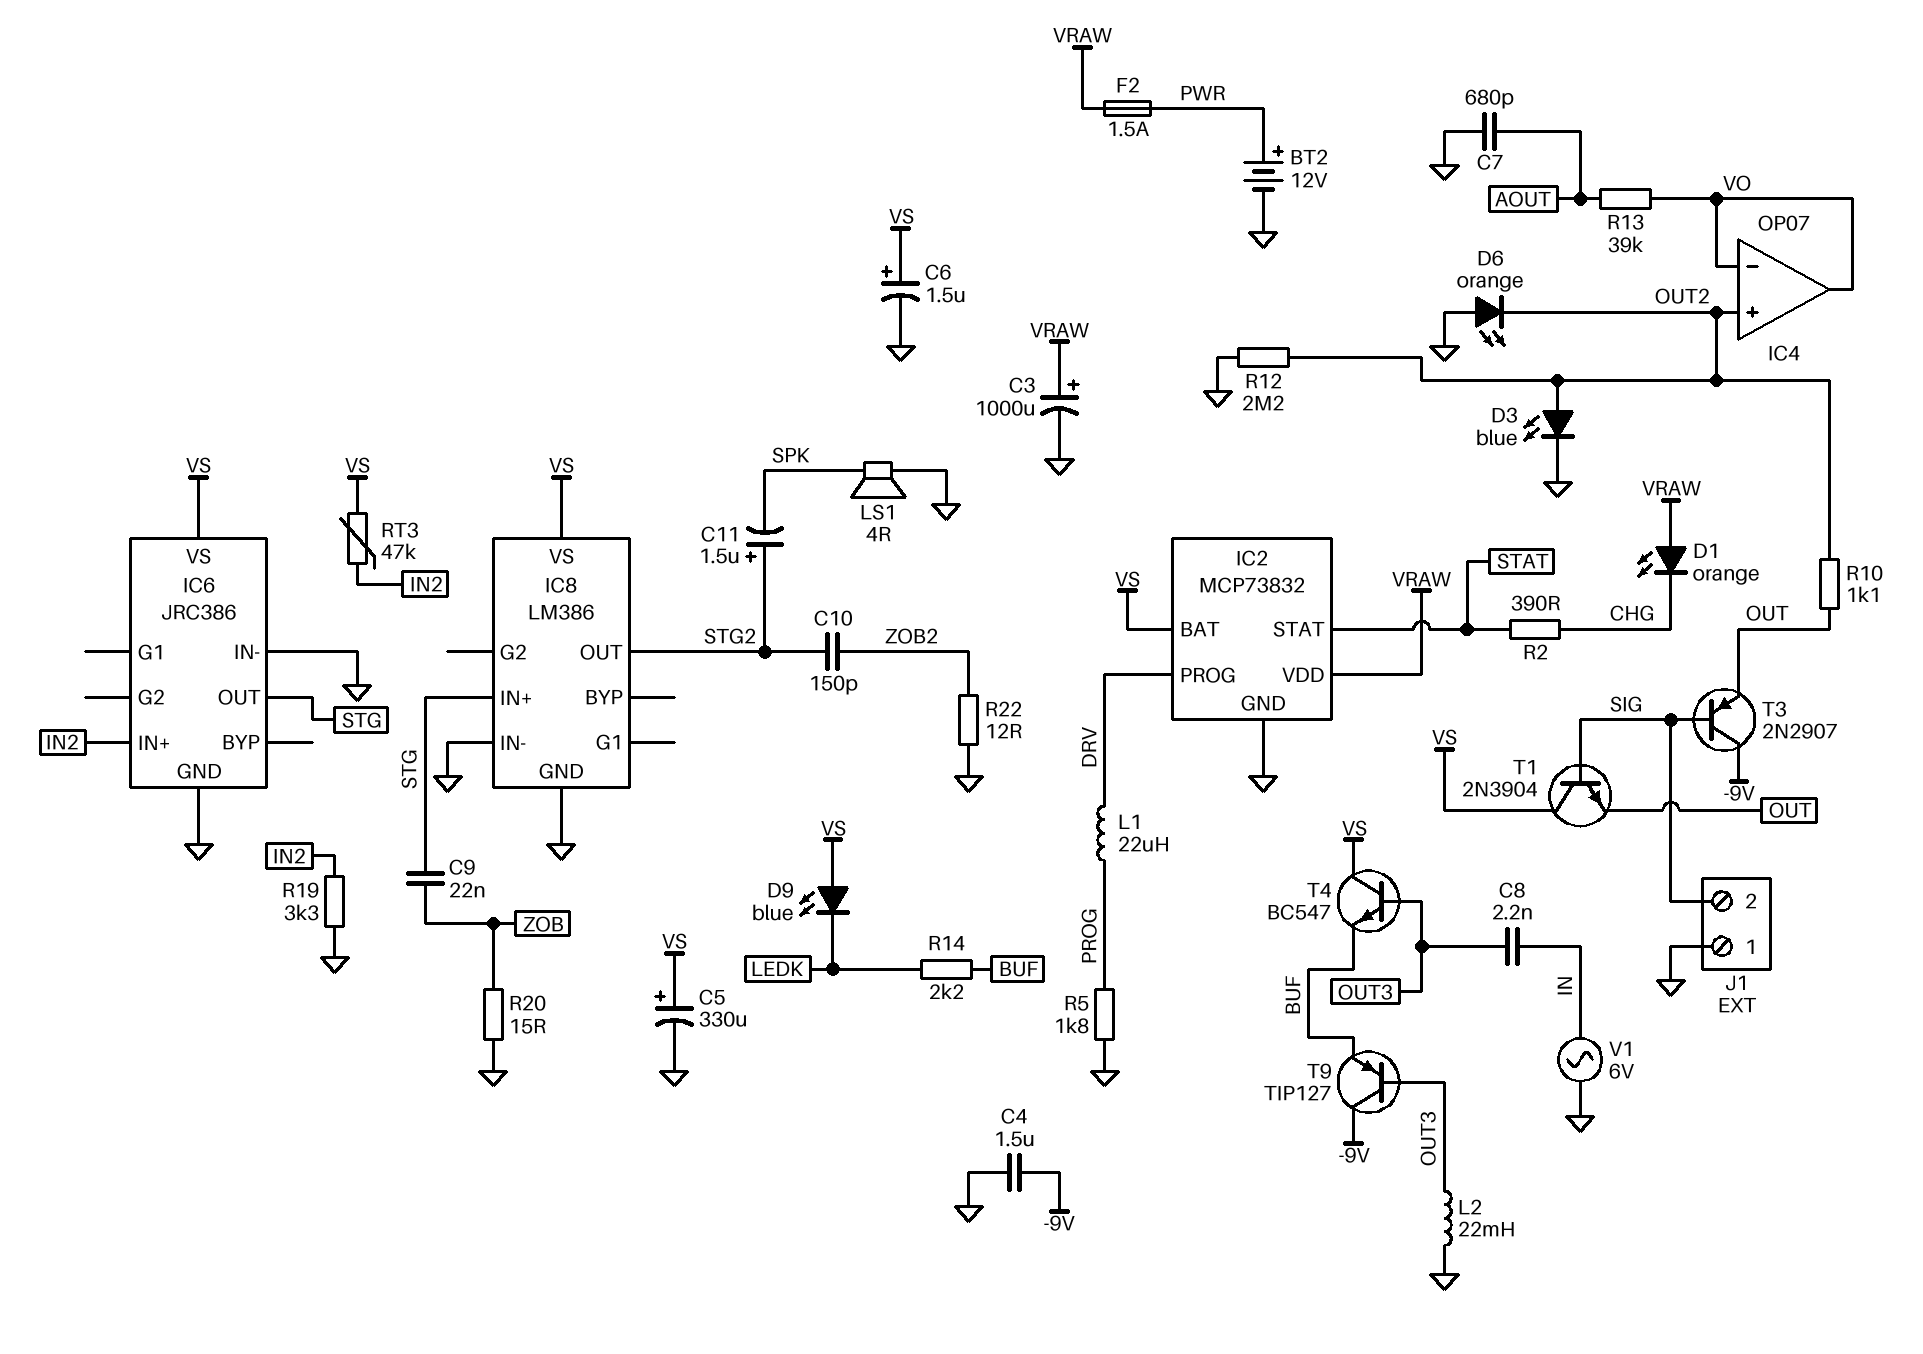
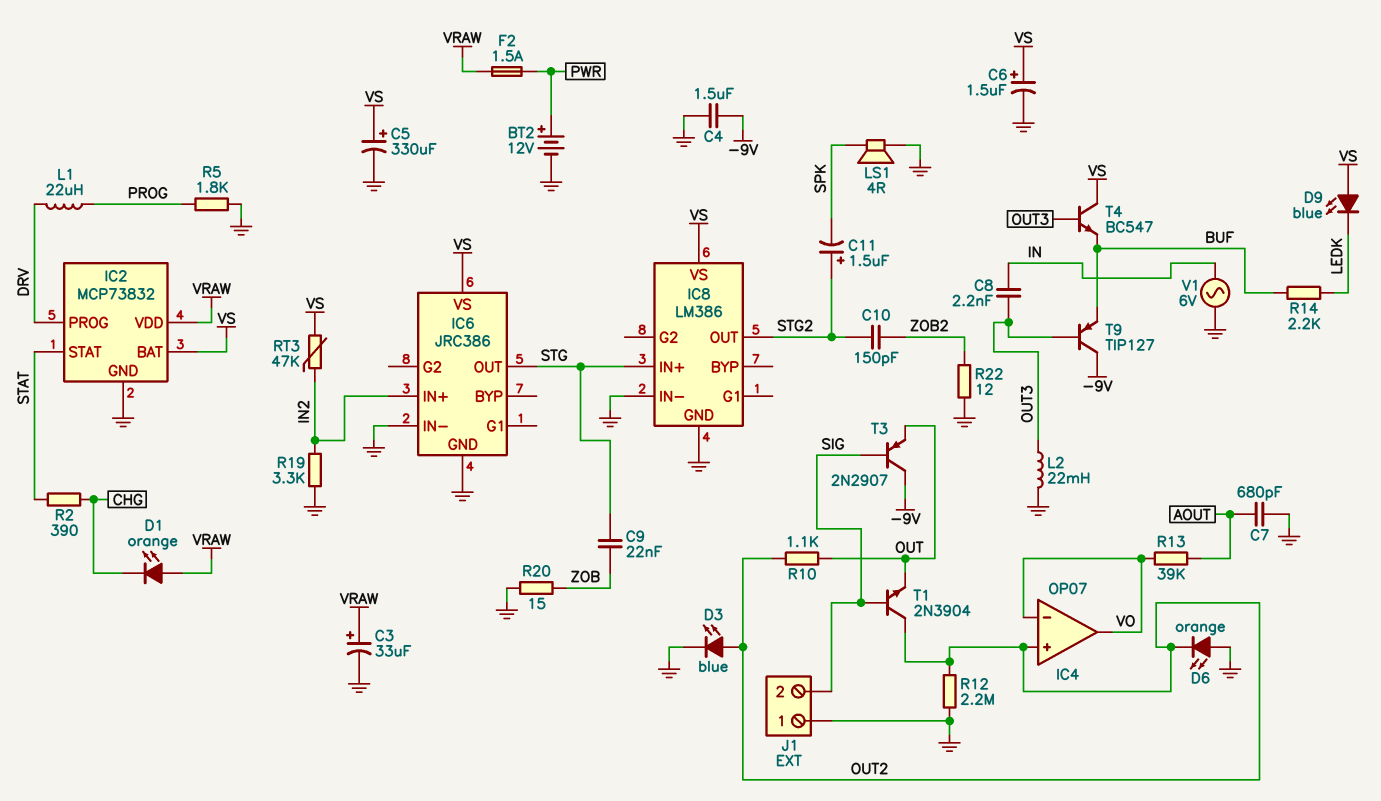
C3: 1000uF (plus VRAW, minus GND) -> 33uF (plus VRAW, minus GND)
T1: NPN 2N3904 (B SIG, C VS, E OUT) -> NPN 2N3904 (B SIG, C OUT2, E OUT)

